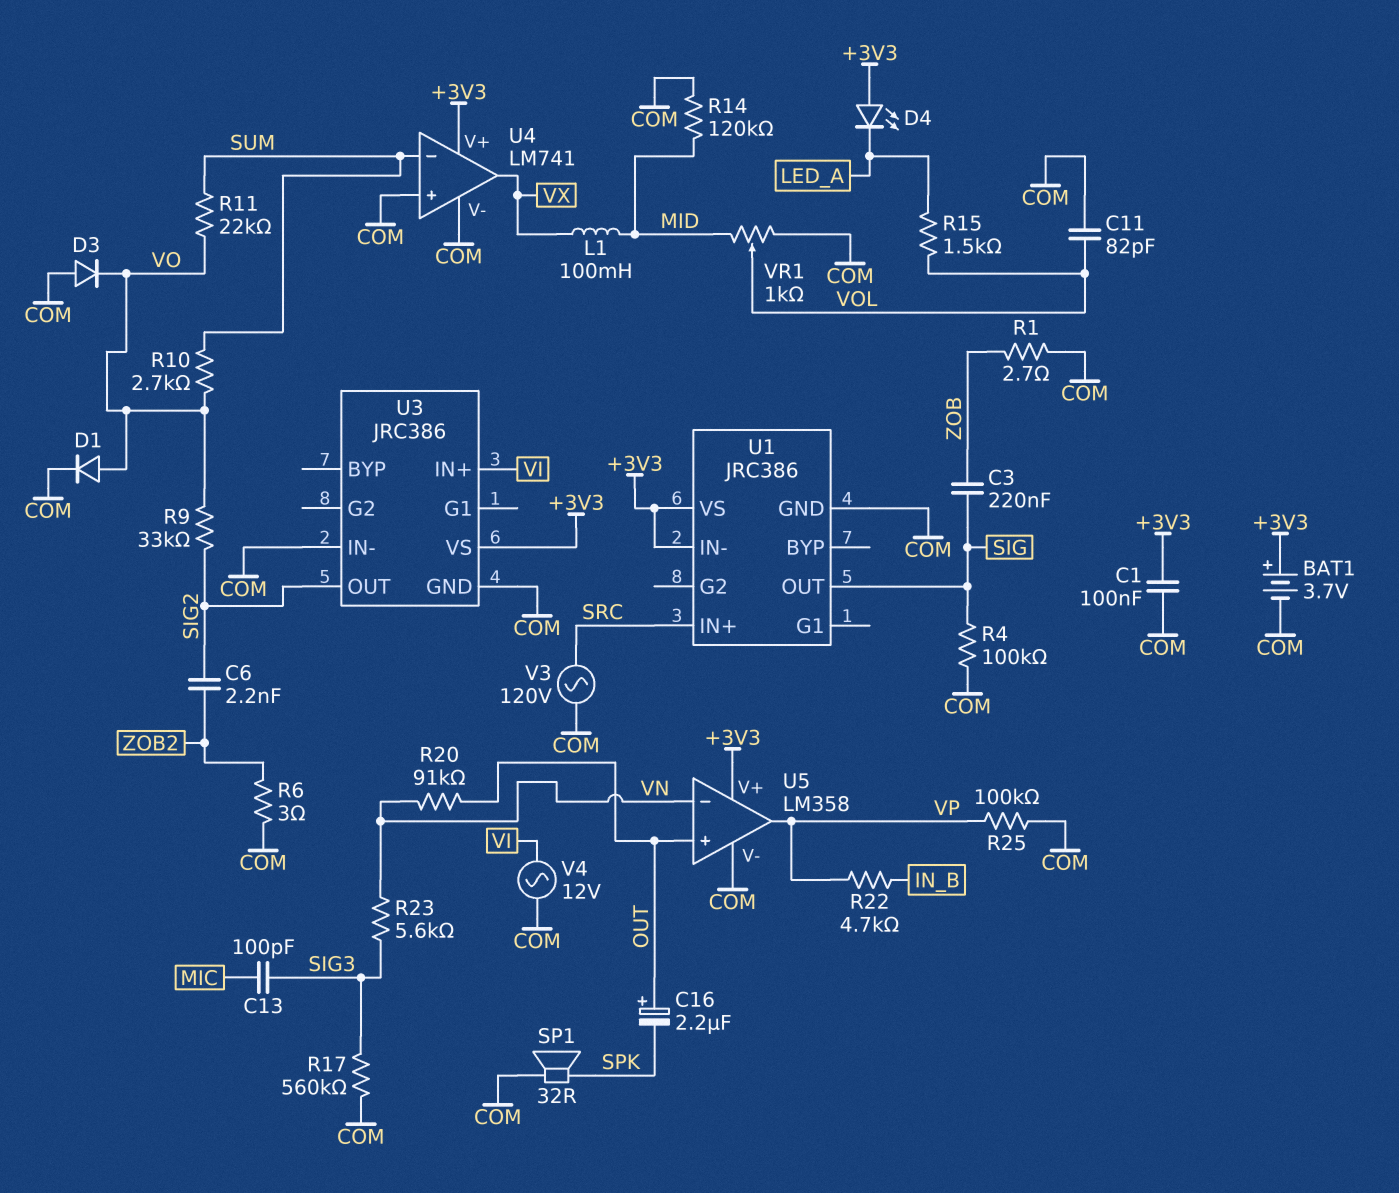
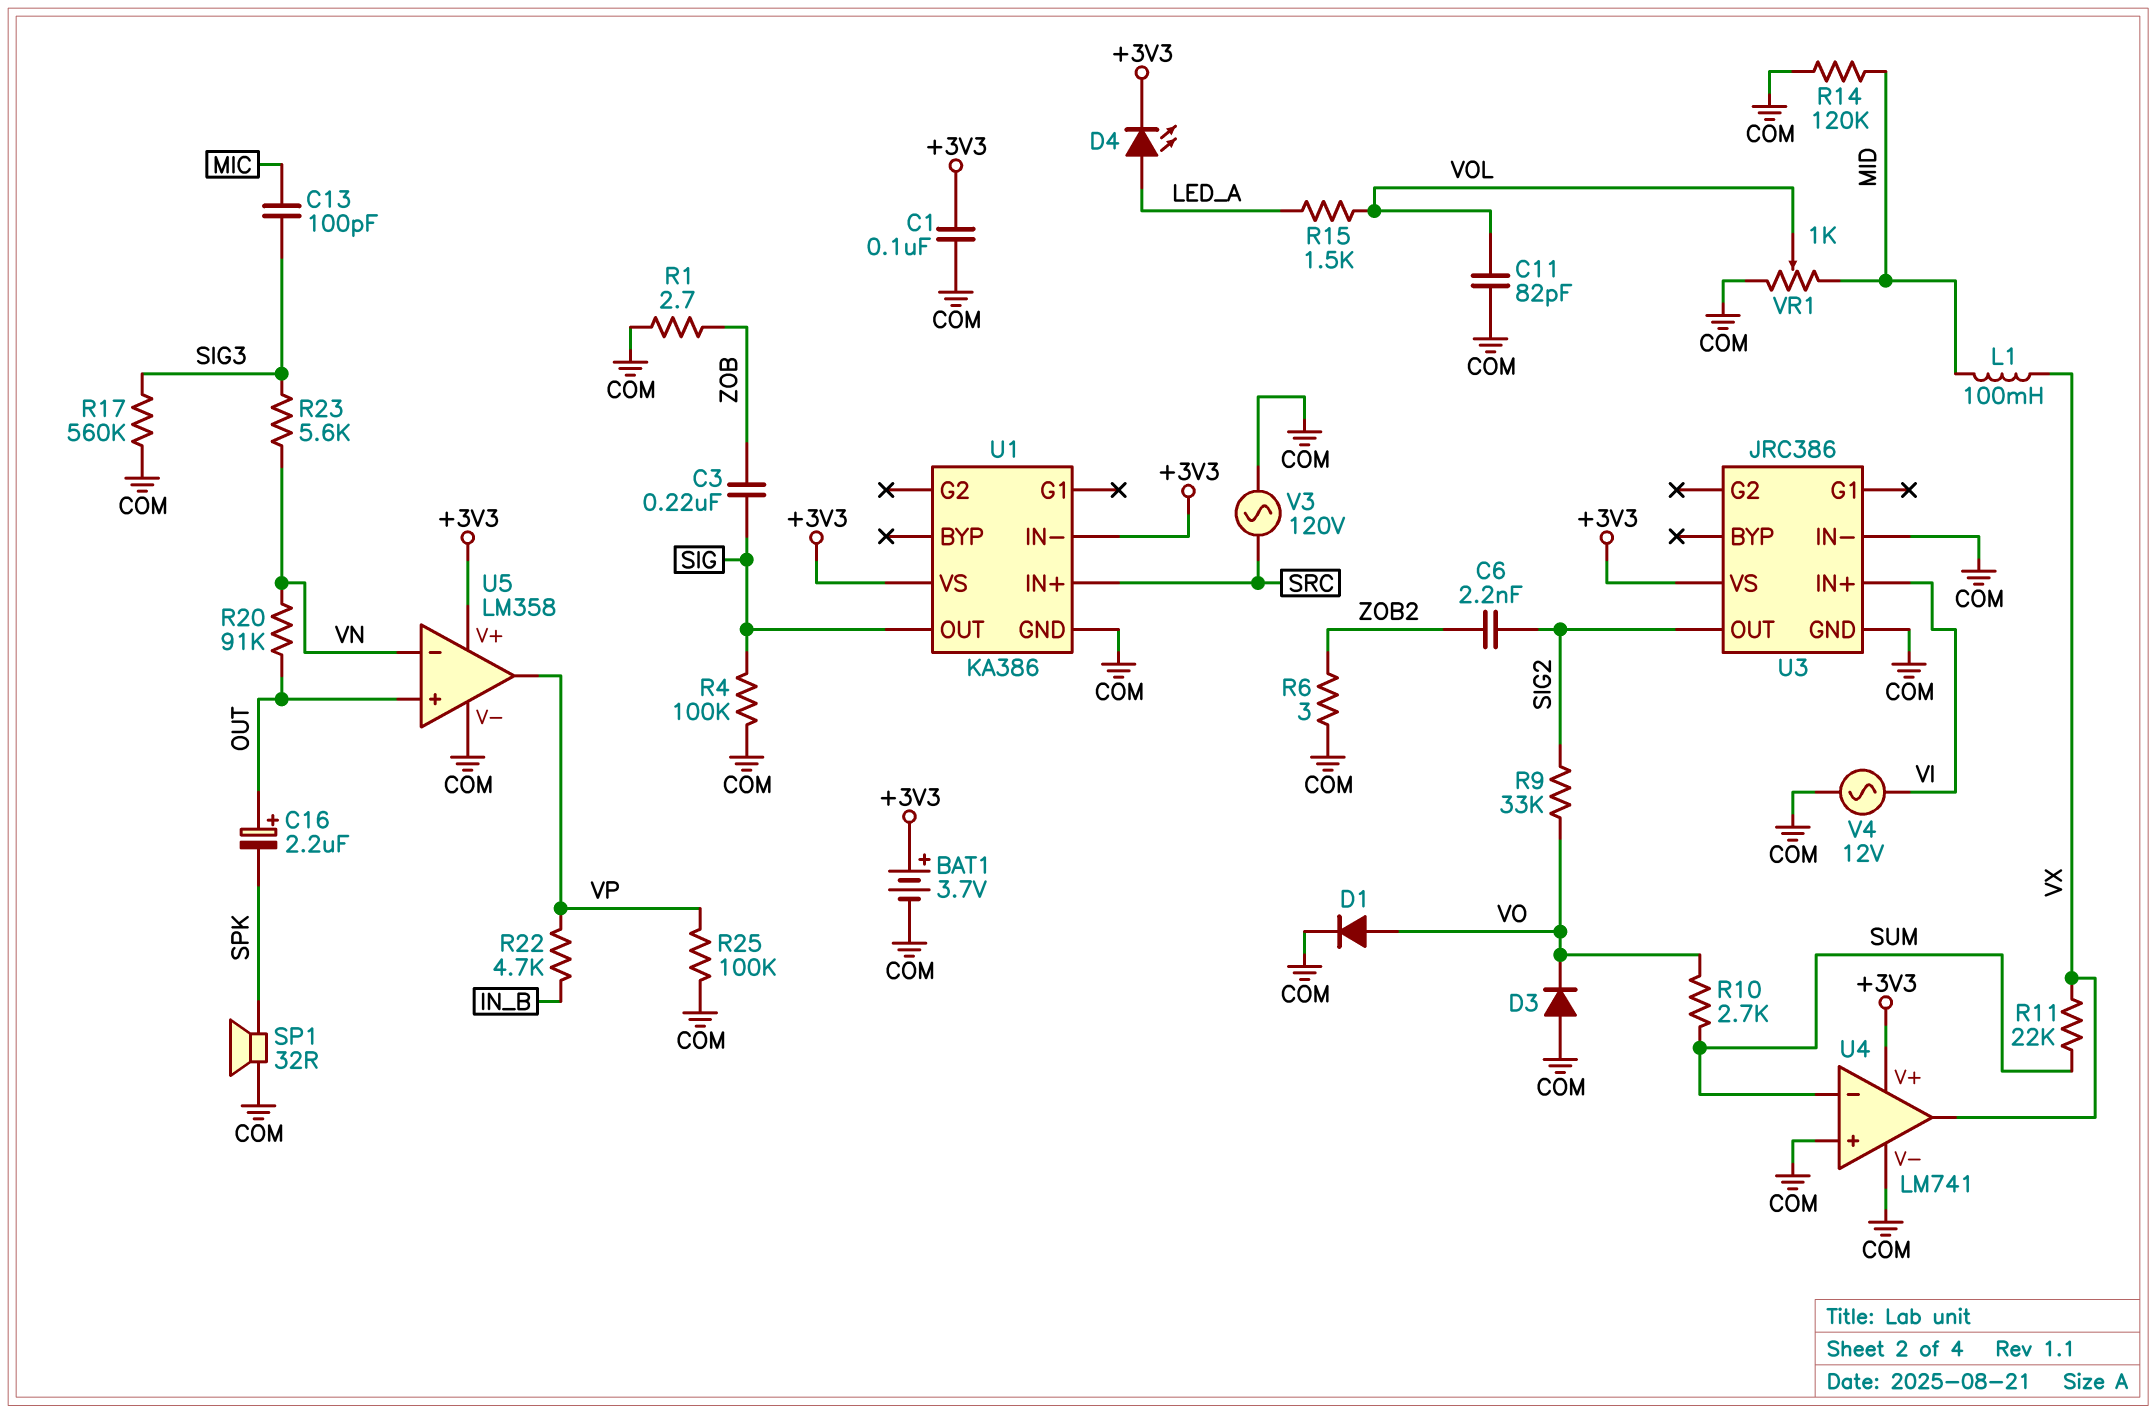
D4: LED (A +3V3, K LED_A) -> LED (A LED_A, K +3V3)
R11: 22k (SUM, VO) -> 22k (SUM, VX)
U1: JRC386 -> KA386

